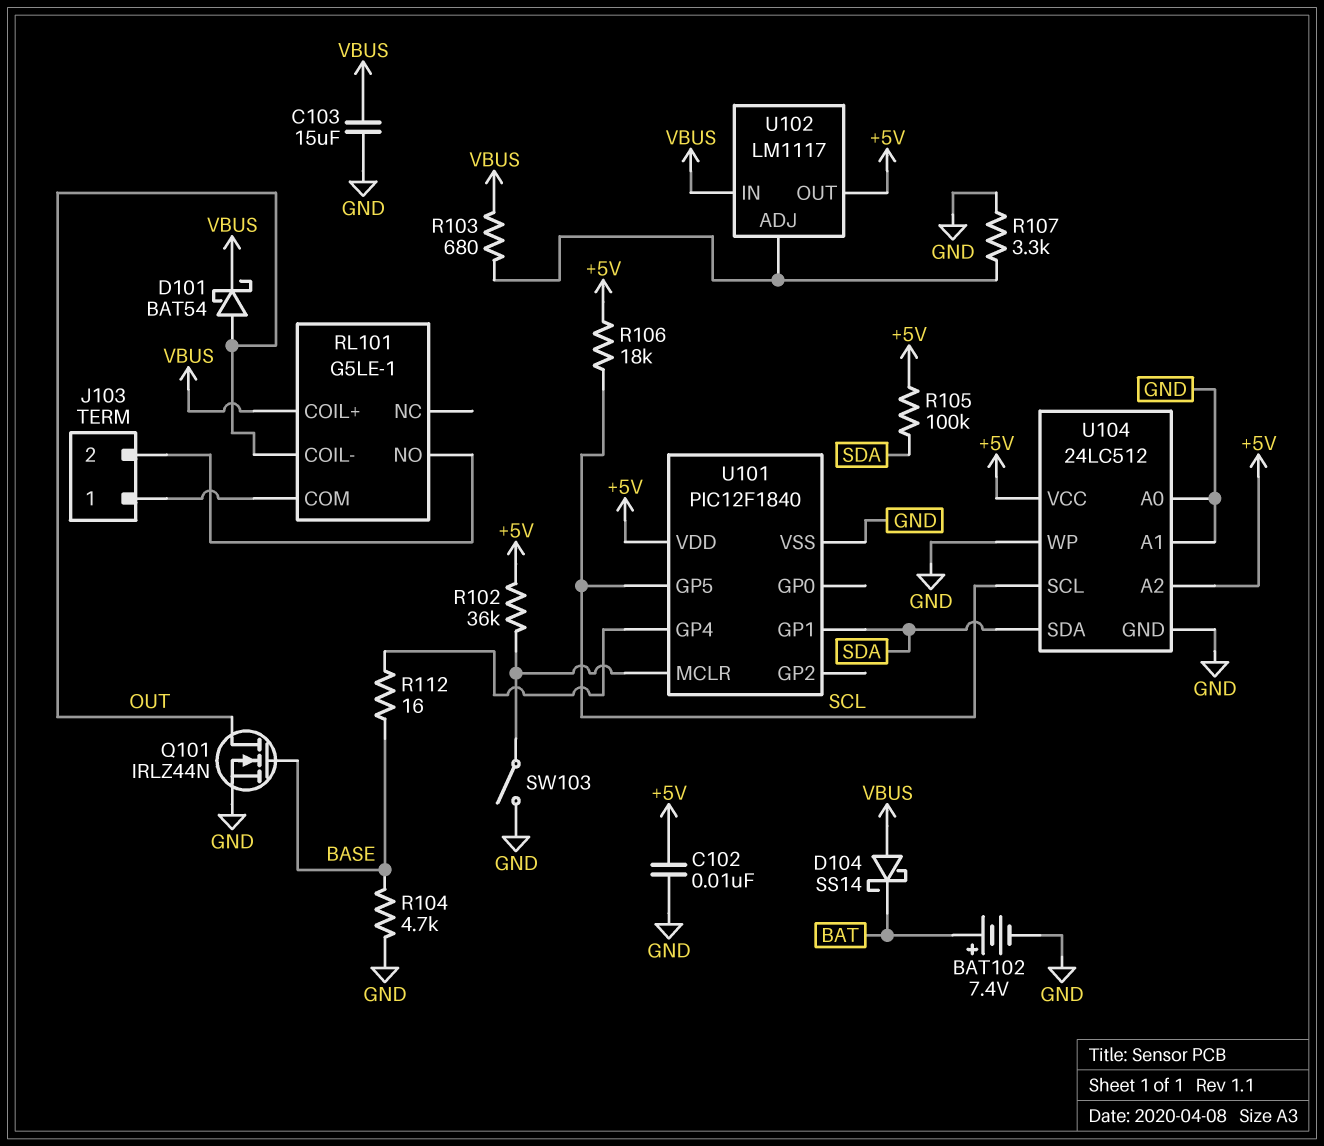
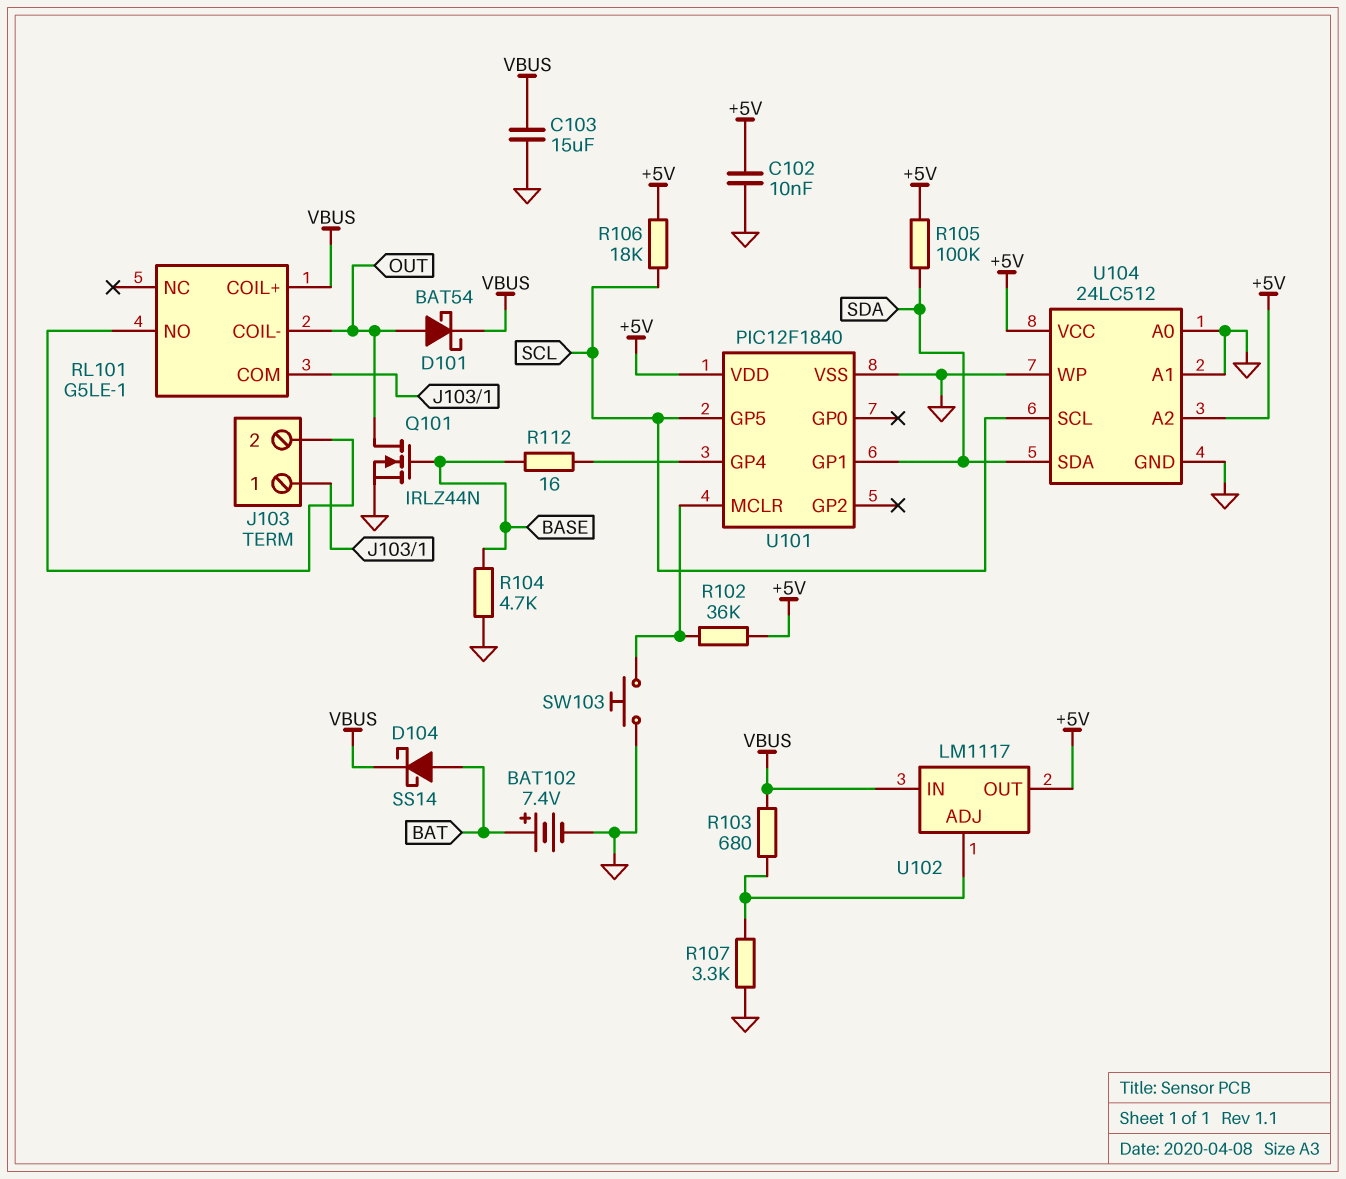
D104: schottky SS14 (A VBUS, K BAT) -> schottky SS14 (A BAT, K VBUS)
SW103: switch (GND, U101/MCLR) -> button (GND, U101/MCLR)

